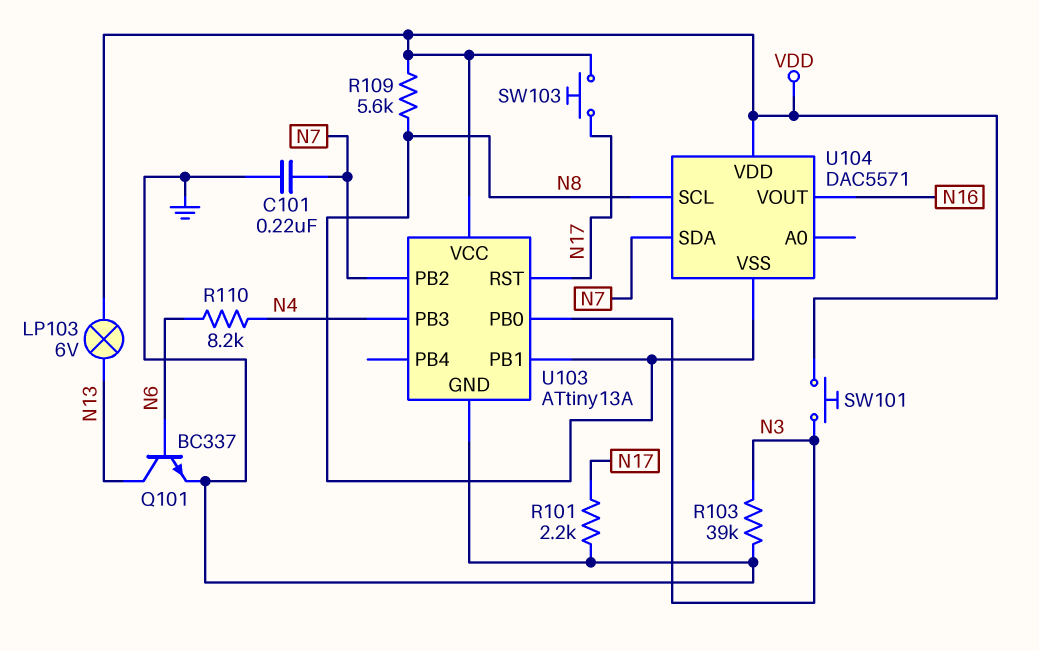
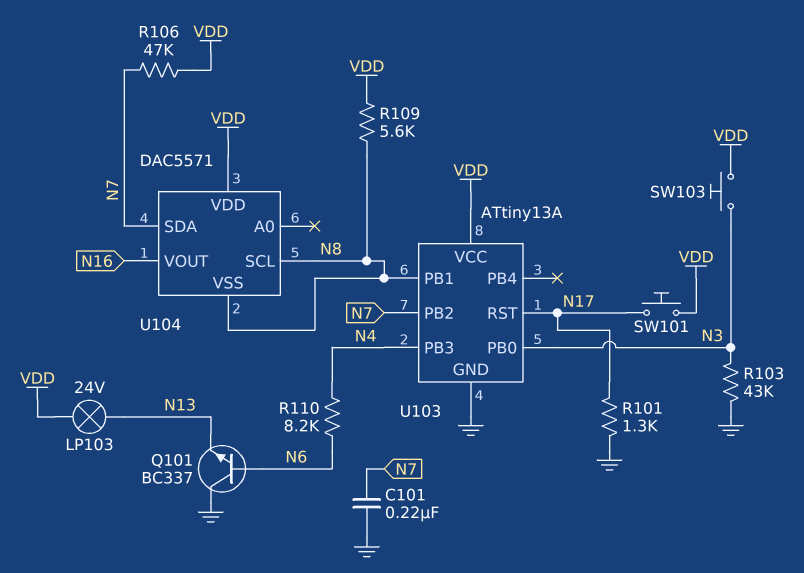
LP103: lamp 6V (N13, VDD) -> lamp 24V (N13, VDD)
Q101: NPN BC337 (B N6, C N13, E GND) -> NPN BC337 (B N6, C GND, E N13)
R101: 2.2k (GND, N17) -> 1.3k (GND, N17)
R103: 39k (GND, N3) -> 43k (GND, N3)
R106: none -> 47k (N7, VDD)
SW101: button (N3, VDD) -> button (N17, VDD)
SW103: button (N17, VDD) -> button (N3, VDD)

